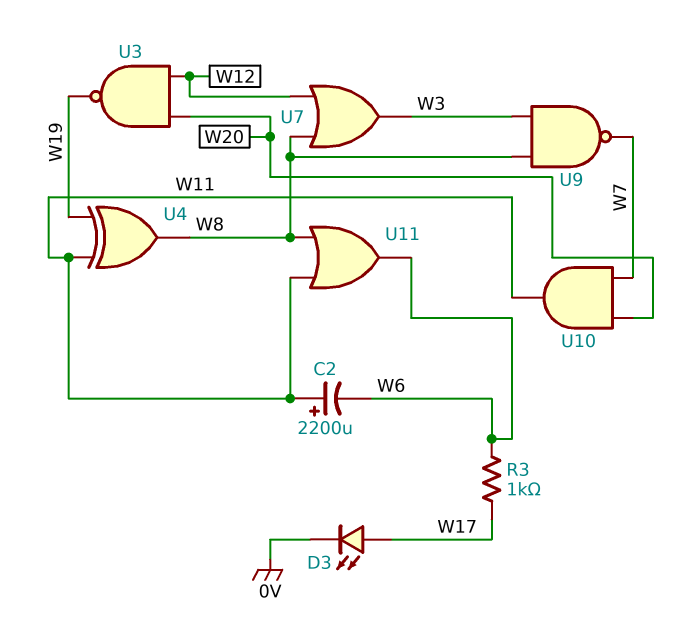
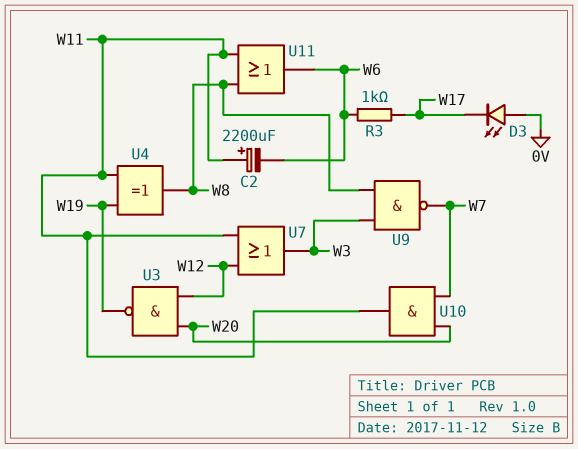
D3: LED (A W17, K 0V) -> LED (A 0V, K W17)
U7: OR (in W8, in W12, out W3) -> OR (in W11, in W12, out W3)

